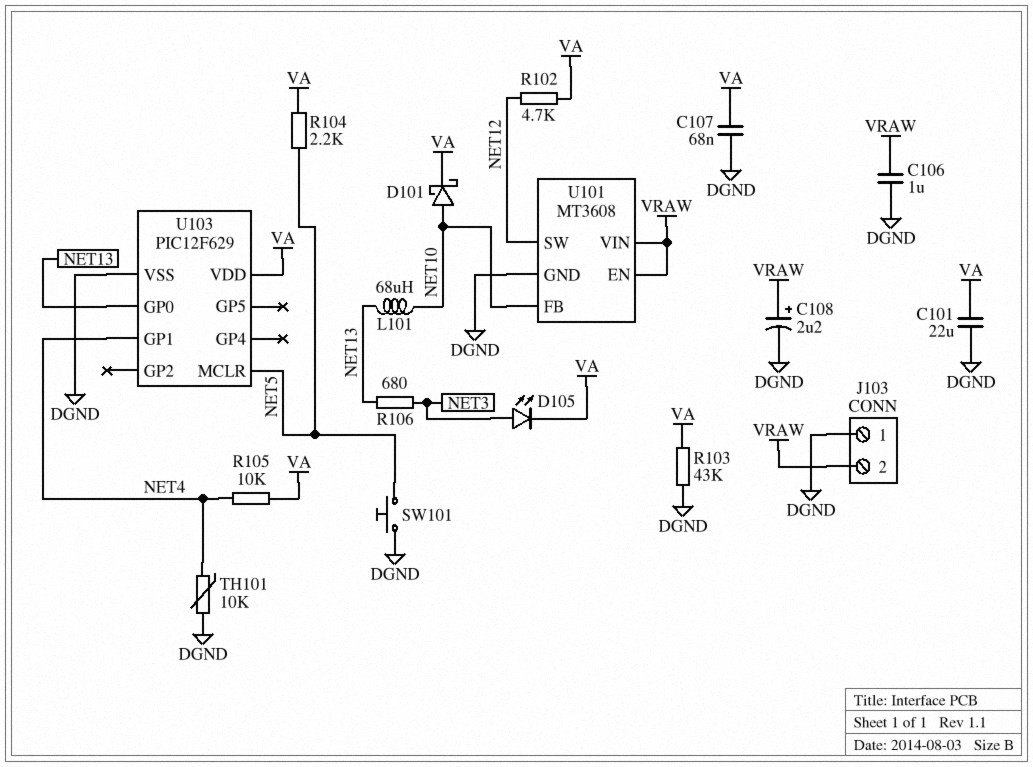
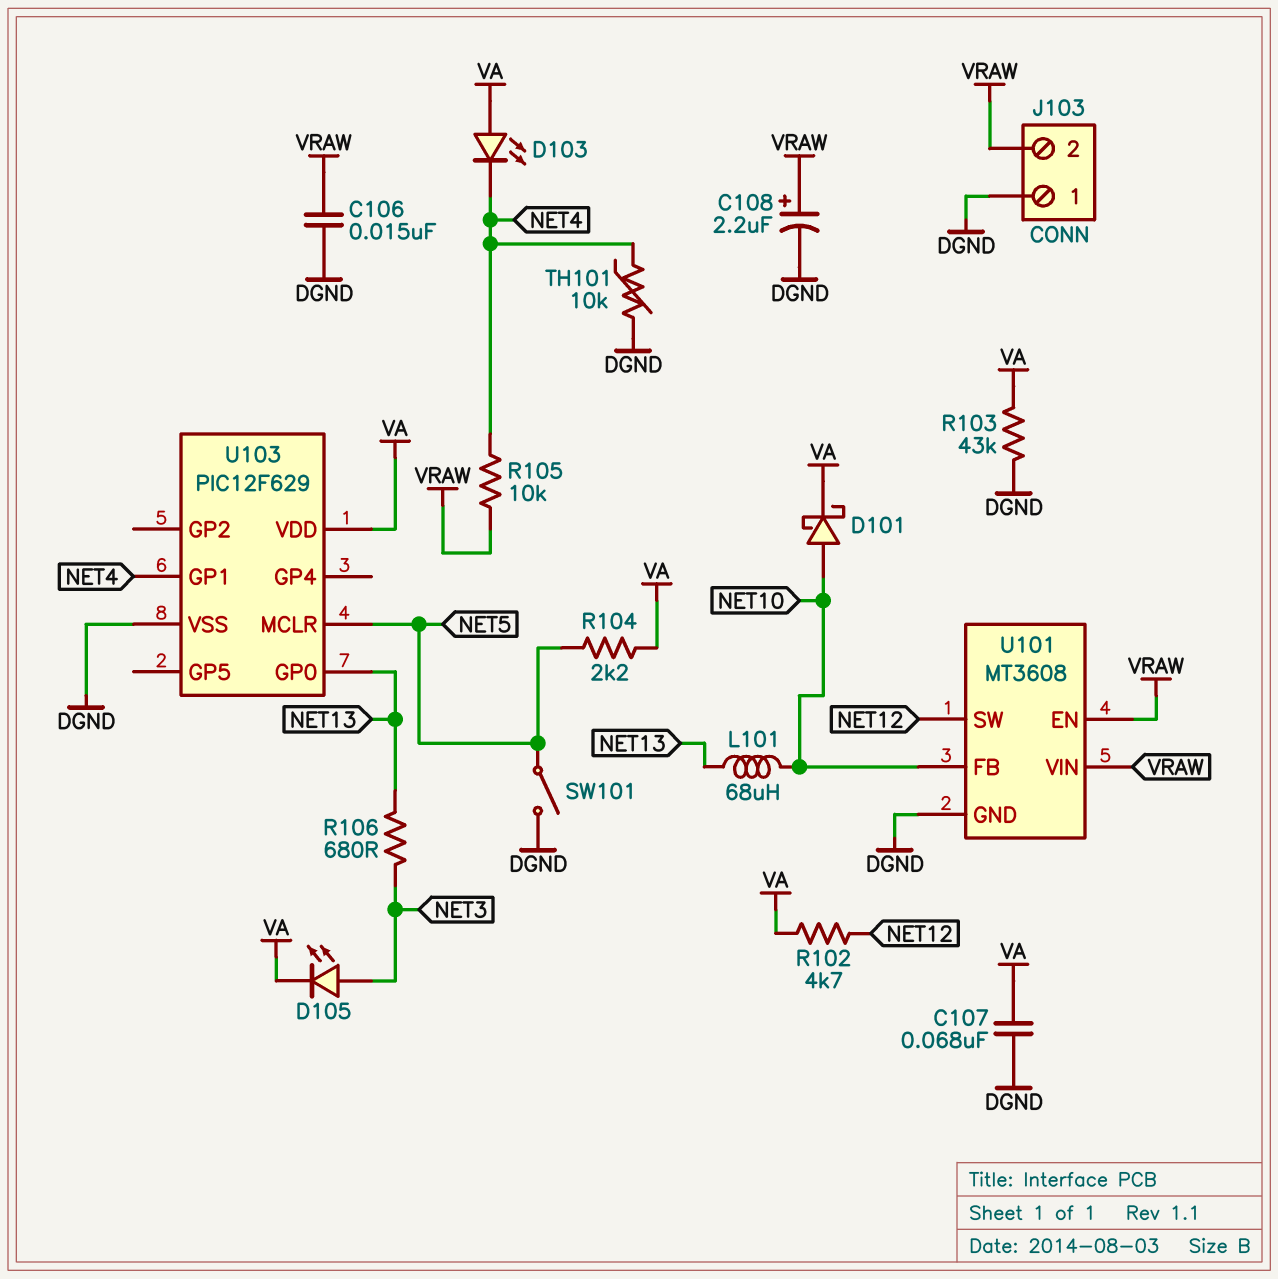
C101: 22uF (DGND, VA) -> none
C106: 1uF (DGND, VRAW) -> 15nF (DGND, VRAW)
D103: none -> LED (A VA, K NET4)
R105: 10k (NET4, VA) -> 10k (NET4, VRAW)
SW101: button (DGND, NET5) -> switch (DGND, NET5)

